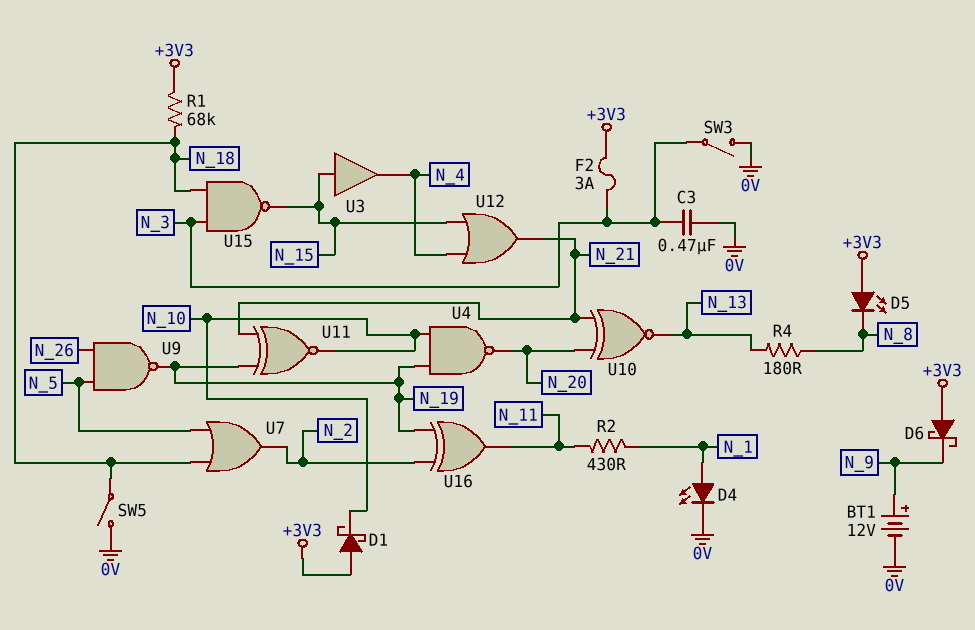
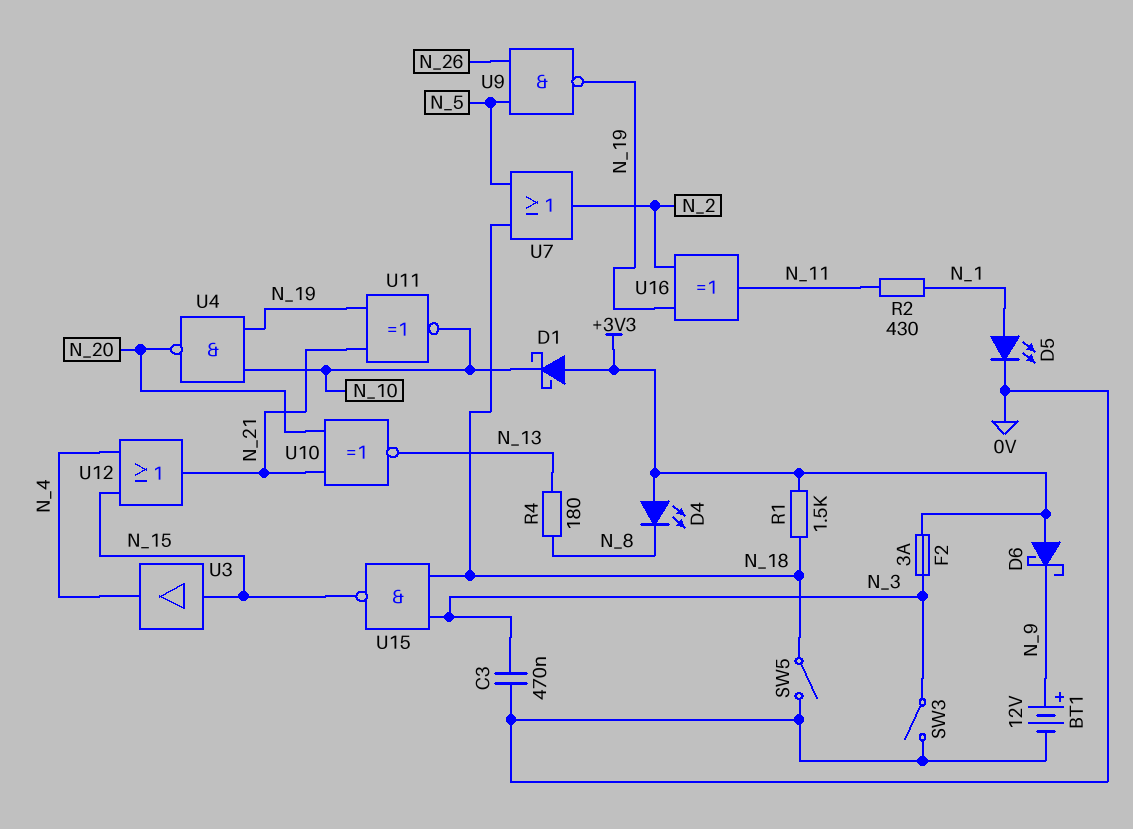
D4: LED (A N_1, K 0V) -> LED (A +3V3, K N_8)
D5: LED (A +3V3, K N_8) -> LED (A N_1, K 0V)
R1: 68k (+3V3, N_18) -> 1.5k (+3V3, N_18)

